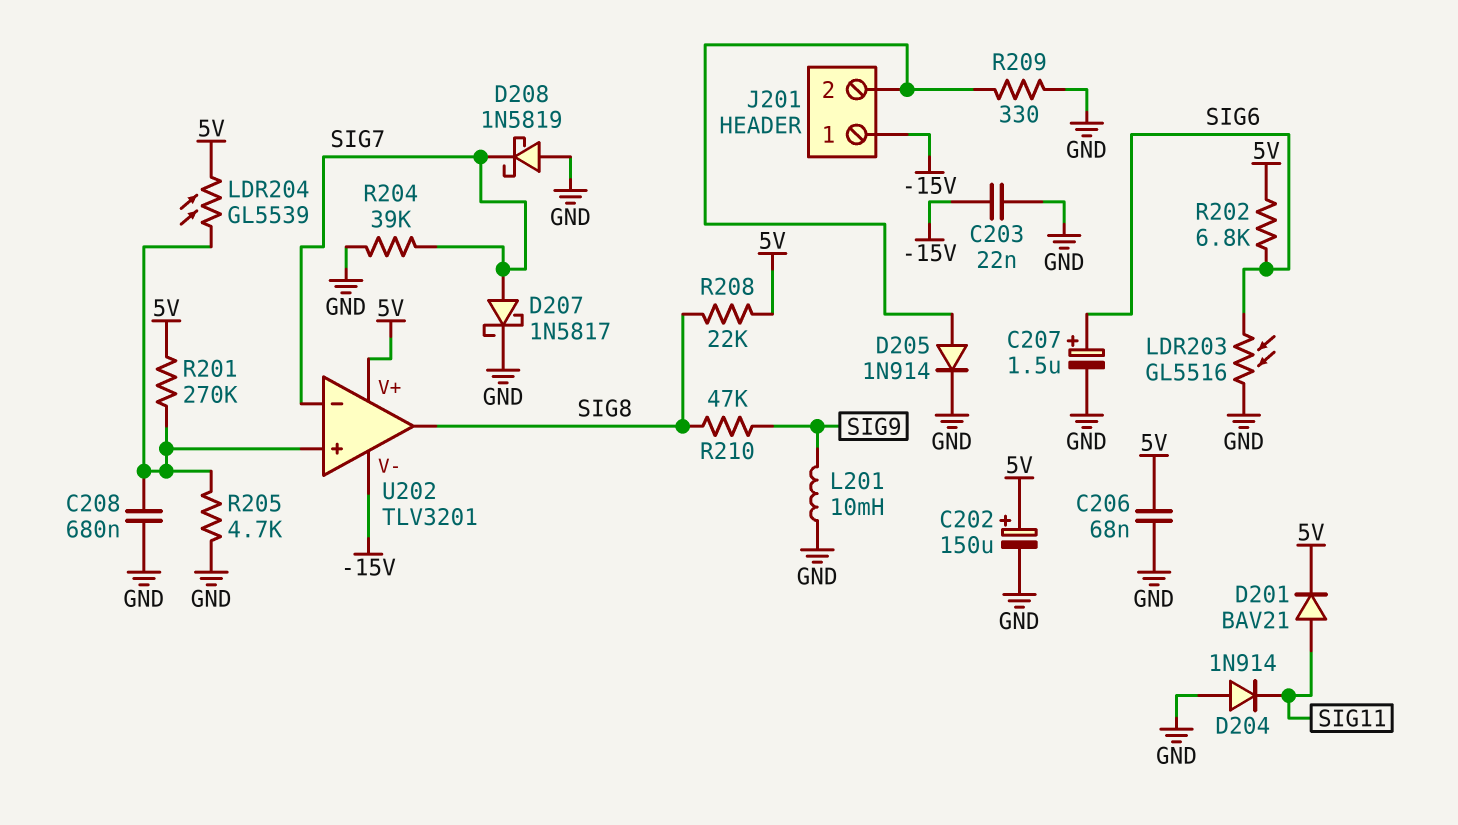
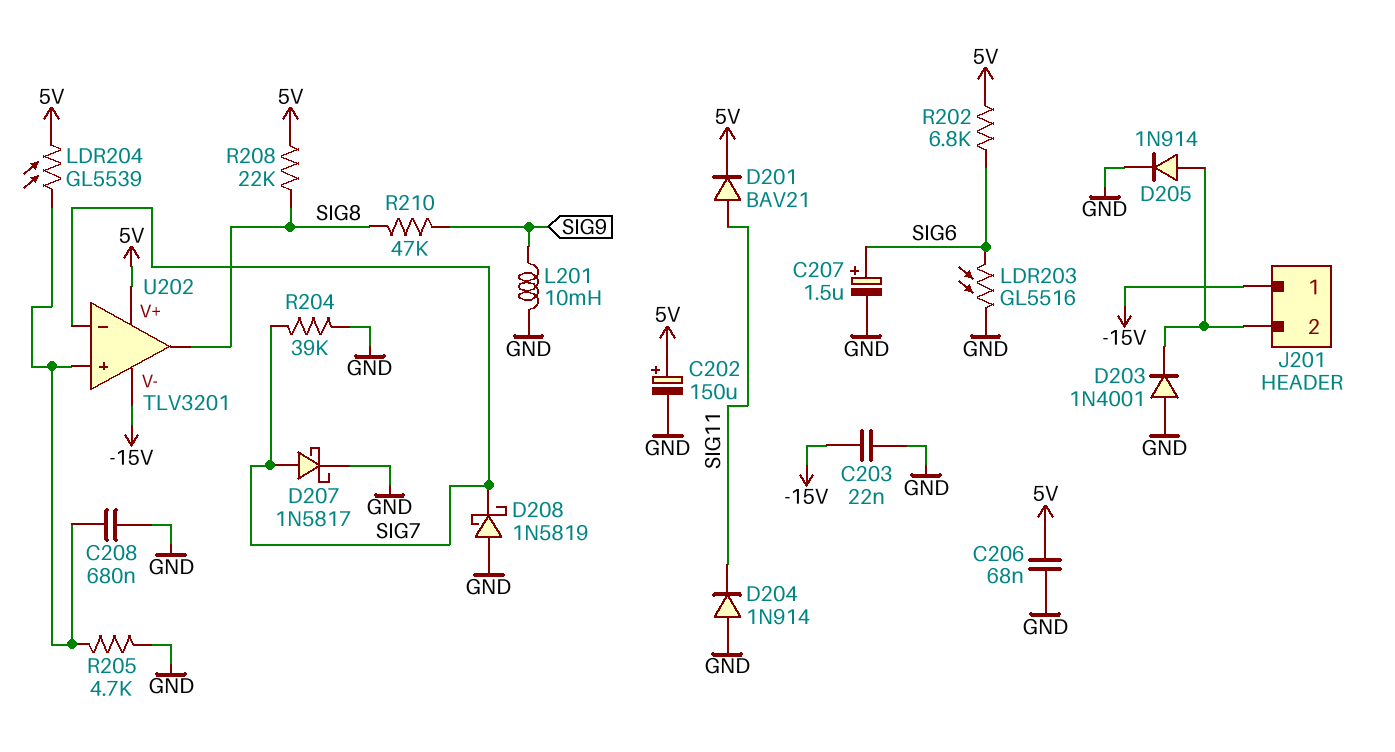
D203: none -> diode 1N4001 (A GND, K J201/2)
R201: 270k (5V, U202/in+) -> none
R209: 330 (GND, J201/2) -> none

